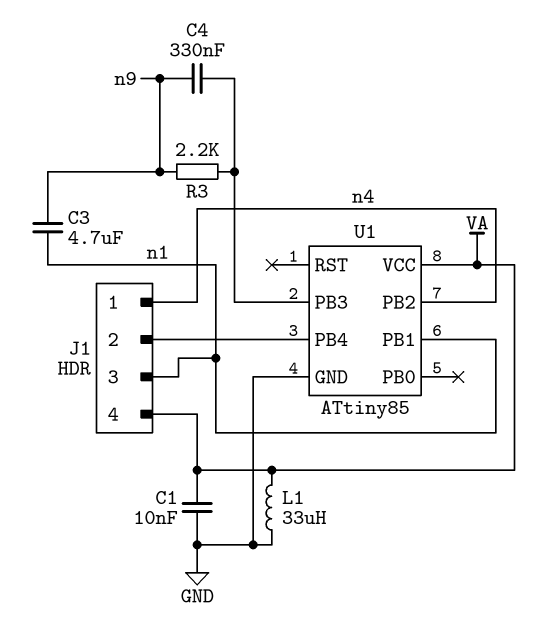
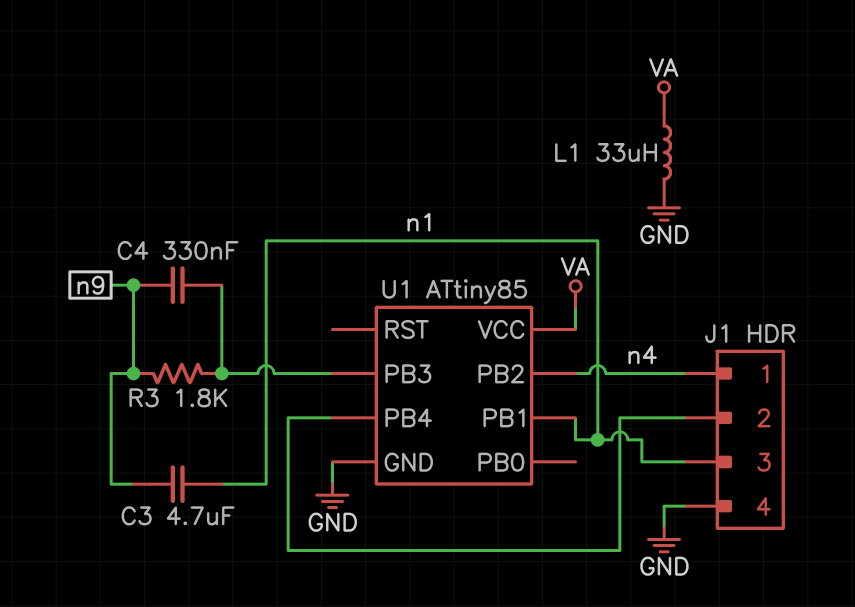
C1: 10nF (GND, VA) -> none
J1 pin 4: VA -> GND
R3: 2.2k (U1/PB3, n9) -> 1.8k (U1/PB3, n9)

